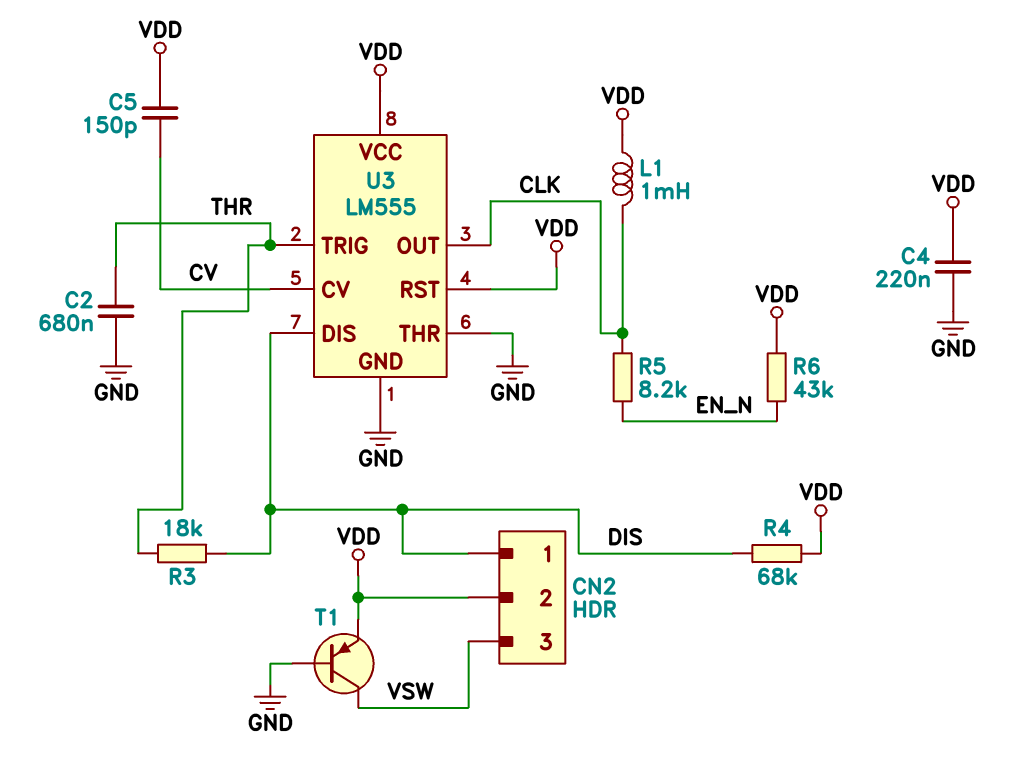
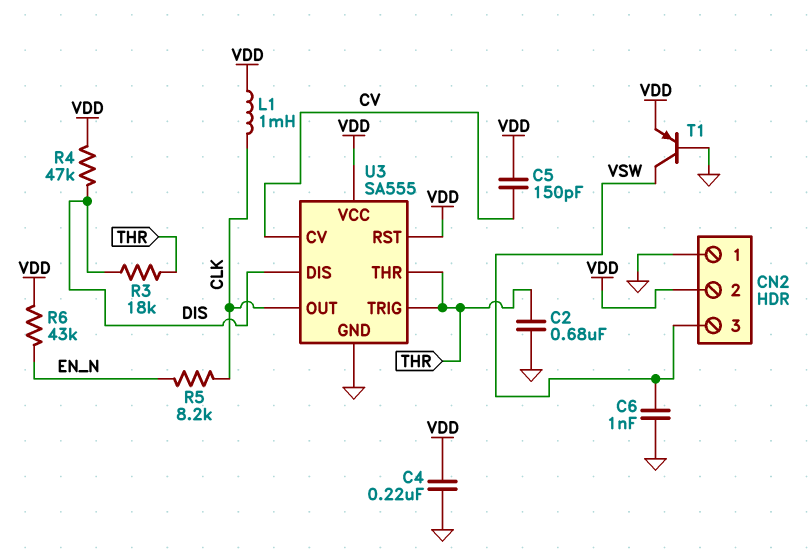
C6: none -> 1nF (GND, VSW)
CN2 pin 1: DIS -> GND
R4: 68k (DIS, VDD) -> 47k (DIS, VDD)
U3: LM555 -> SA555
U3 pin THR: GND -> THR

